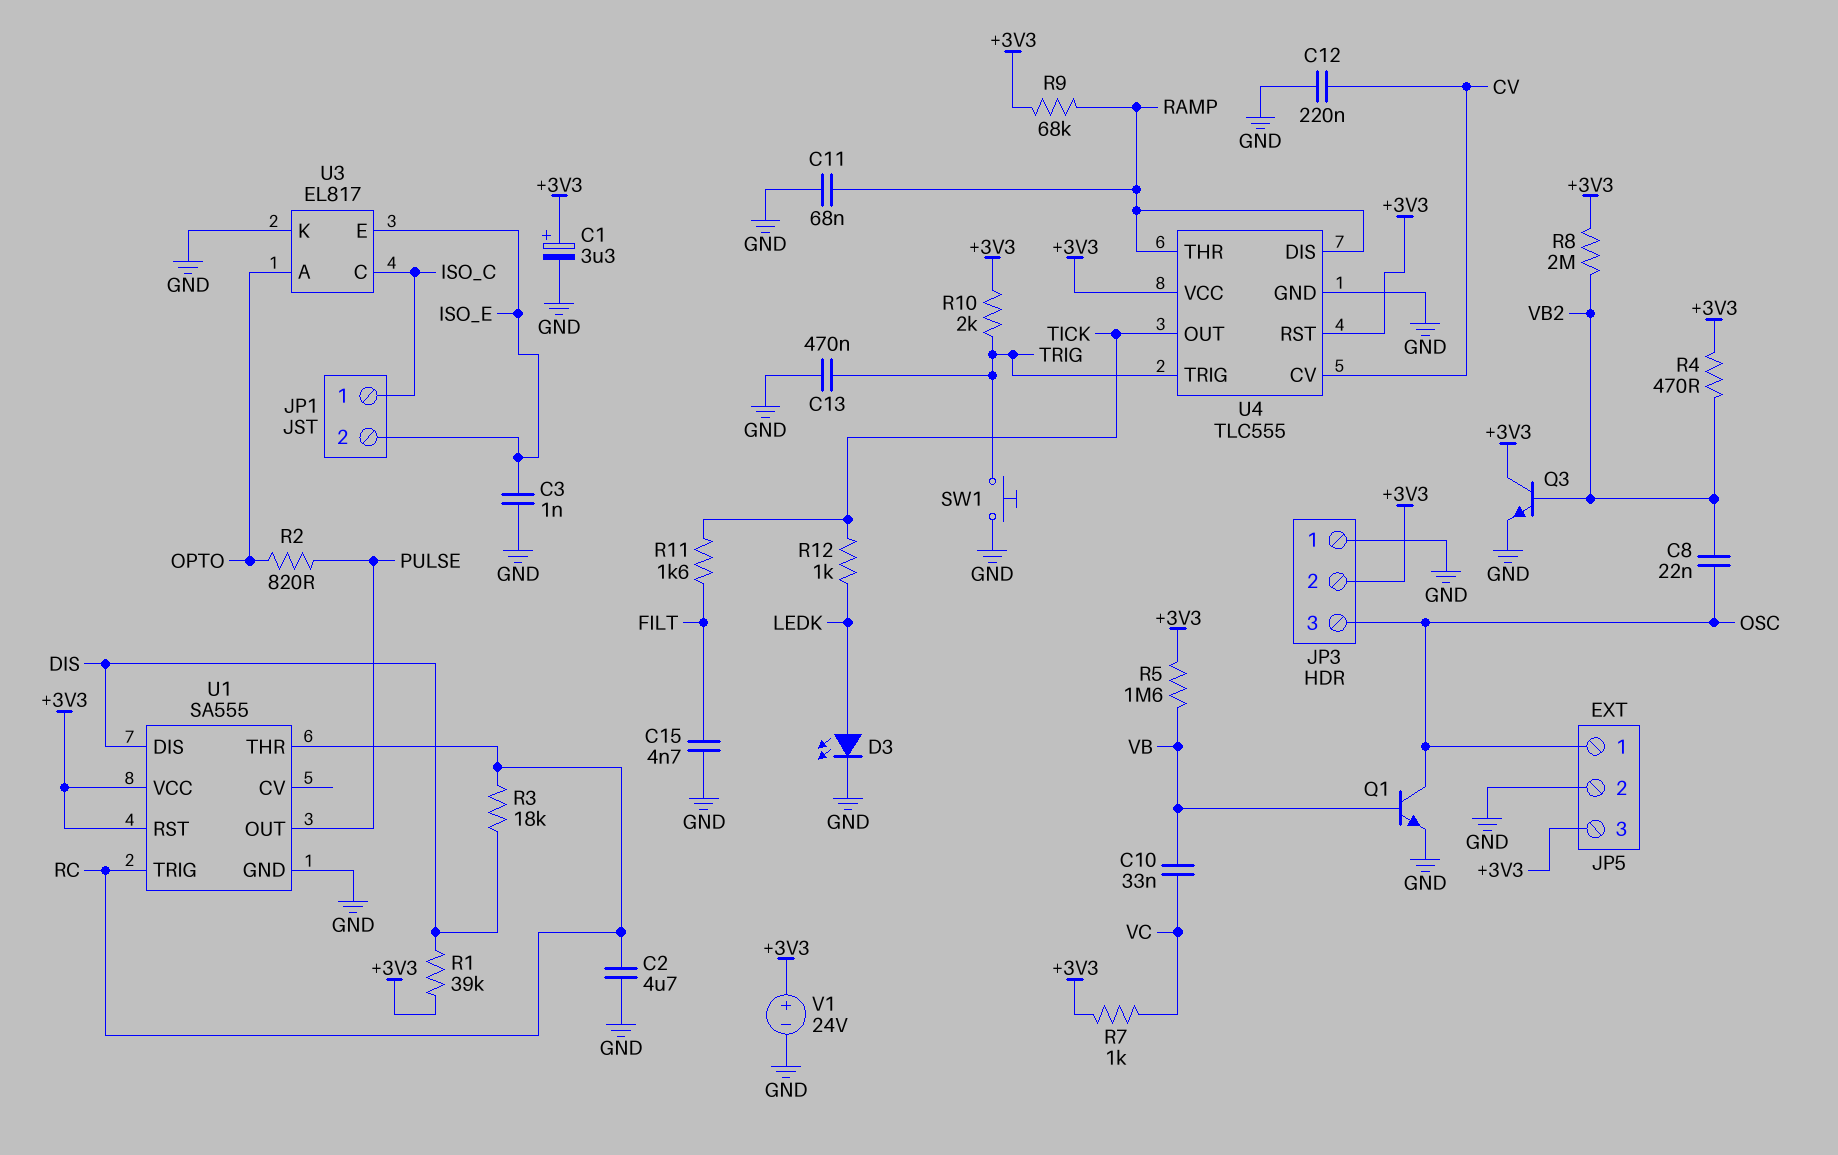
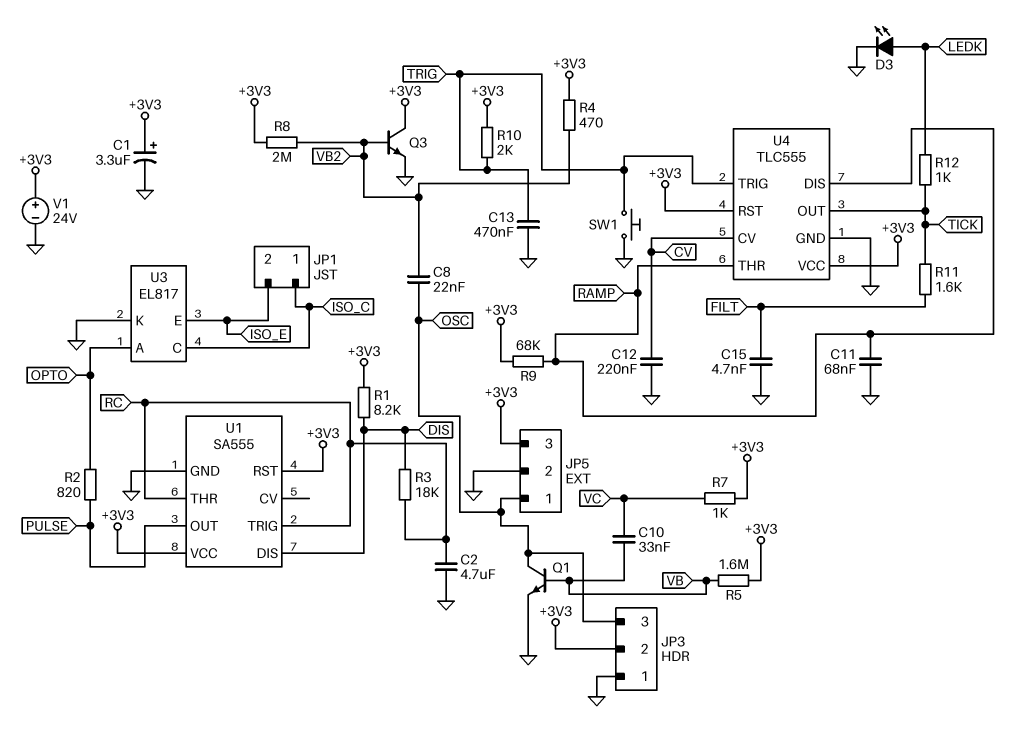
C3: 1nF (GND, ISO_E) -> none
R1: 39k (+3V3, DIS) -> 8.2k (+3V3, DIS)

